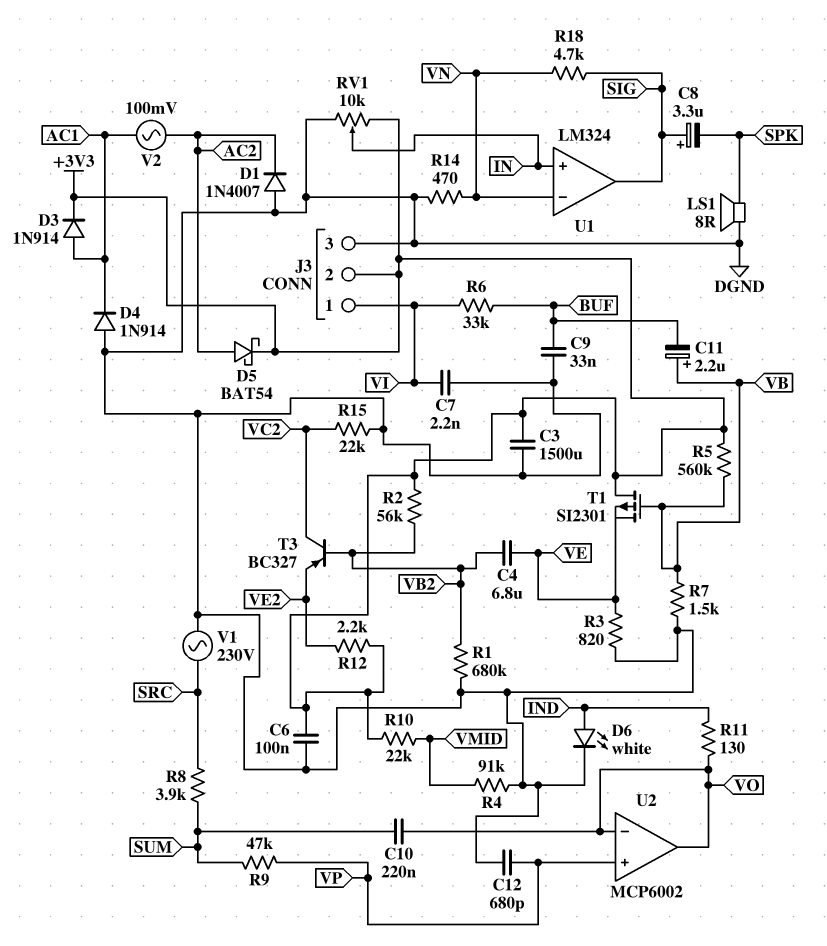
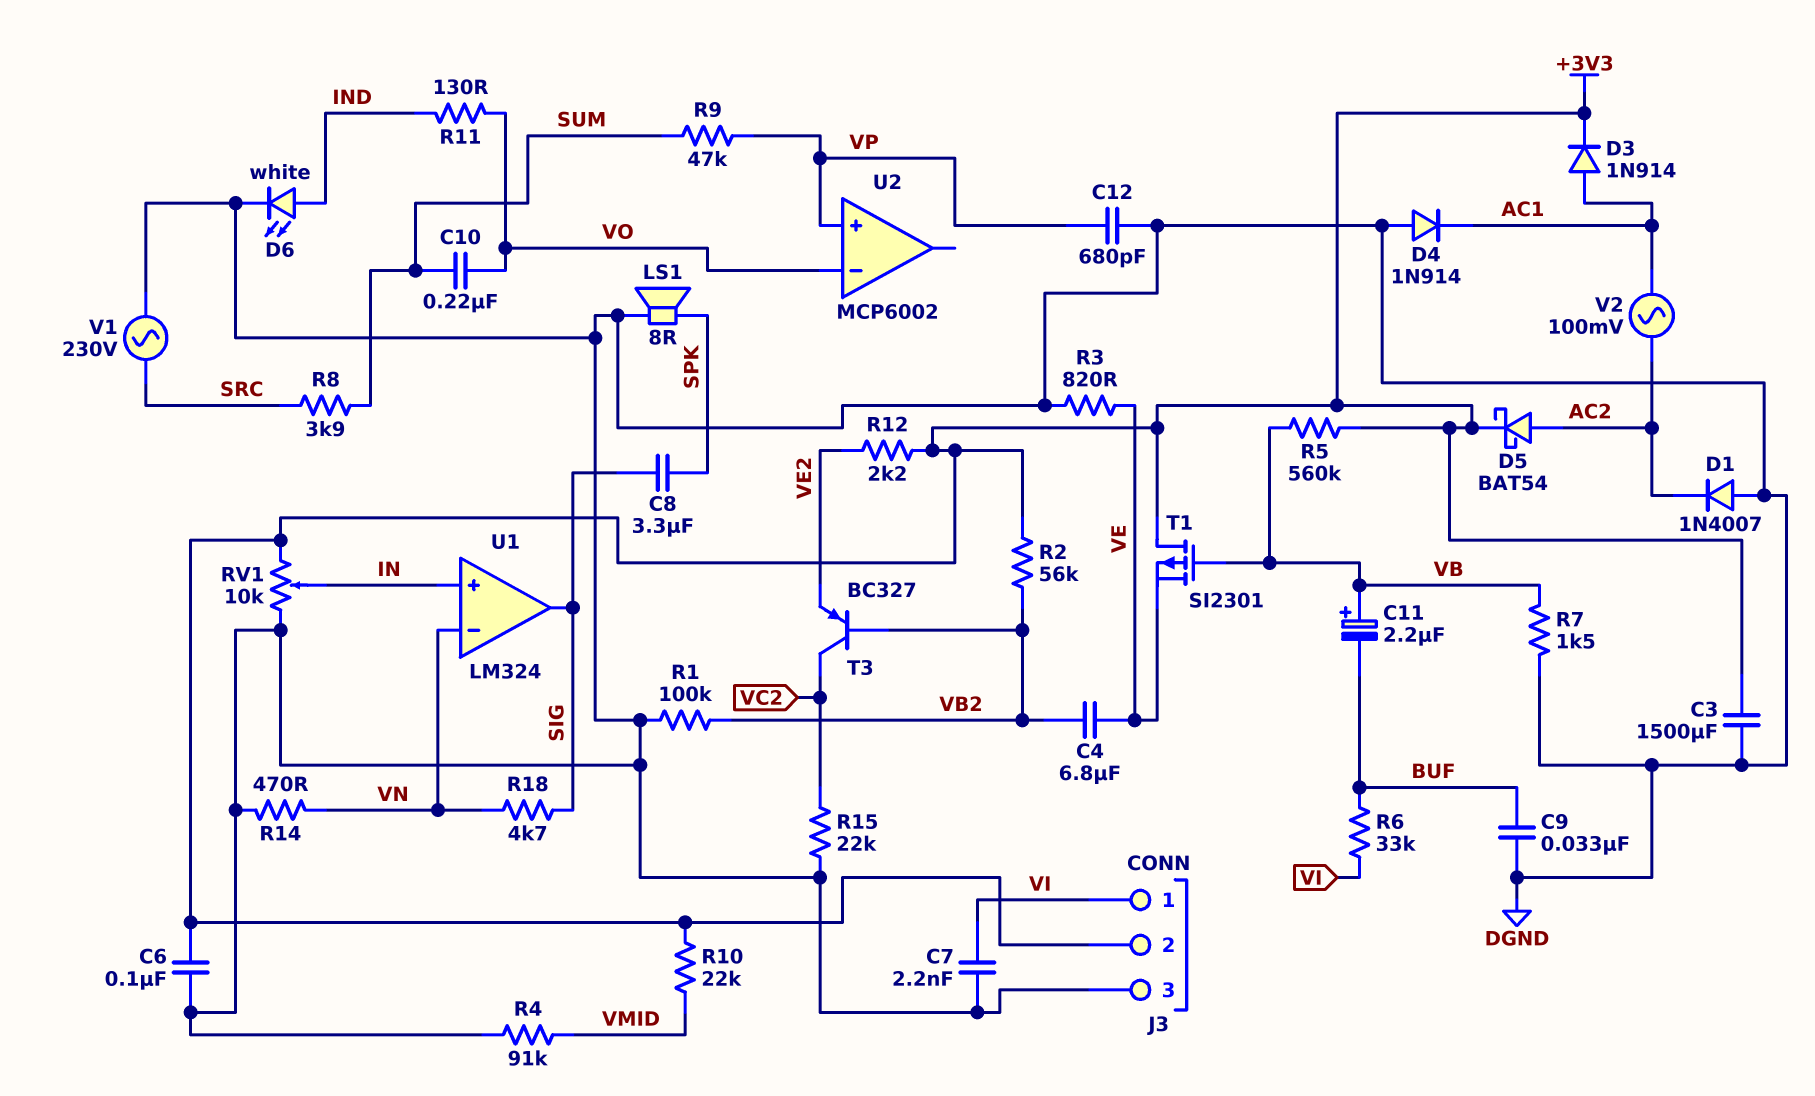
C8: 3.3uF (plus SIG, minus SPK) -> 3.3uF (SIG, SPK)
R1: 680k (DGND, VB2) -> 100k (DGND, VB2)
U2 pin out: VO -> none

